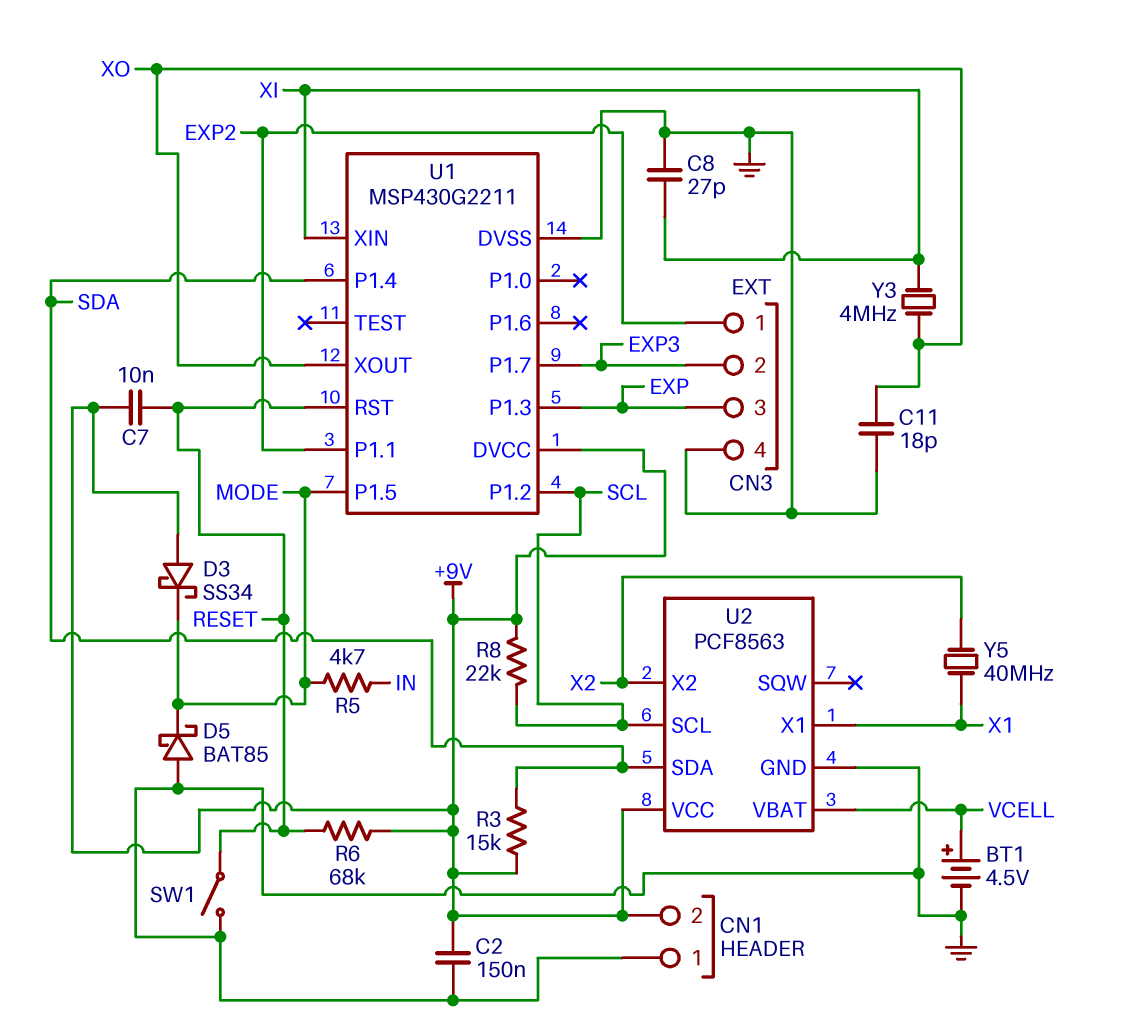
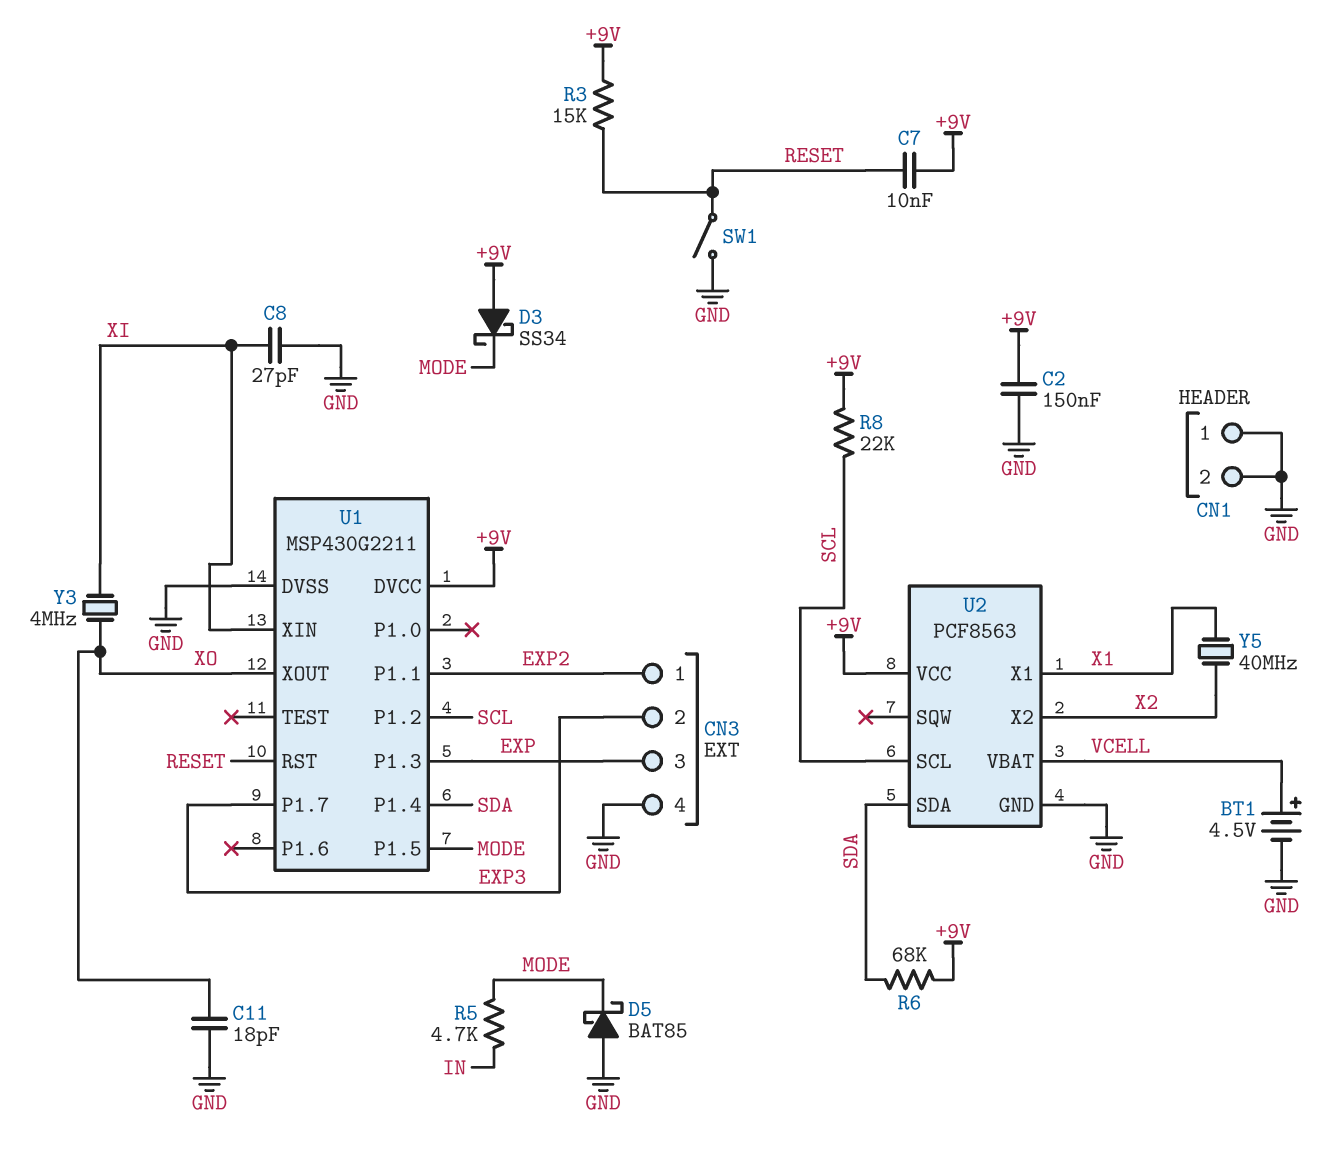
CN1 pin 2: +9V -> GND
R3: 15k (+9V, SDA) -> 15k (+9V, RESET)
R6: 68k (+9V, RESET) -> 68k (+9V, SDA)

